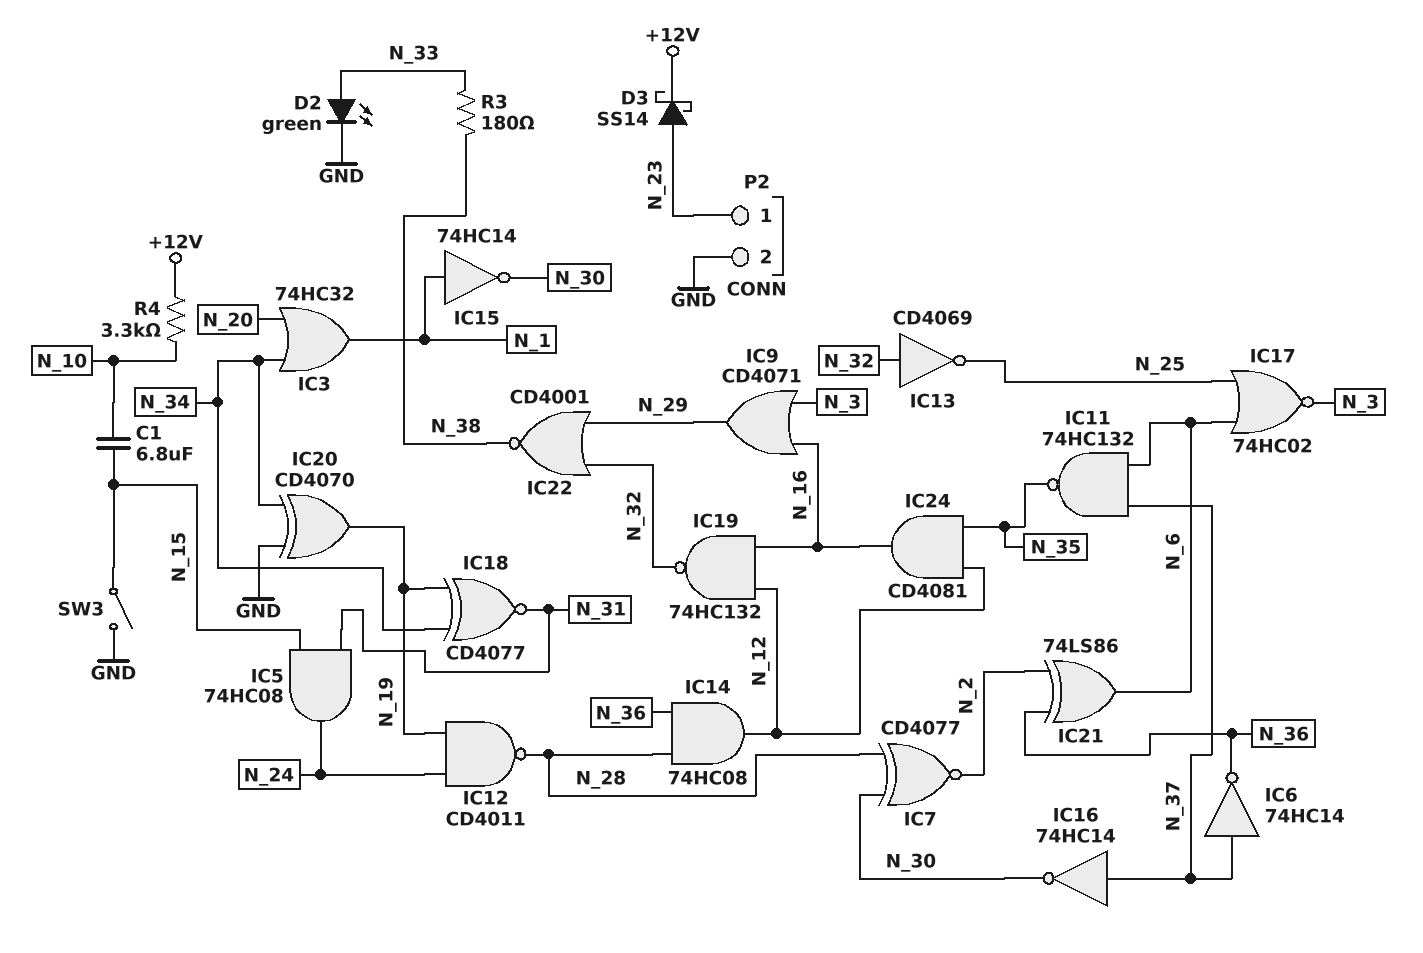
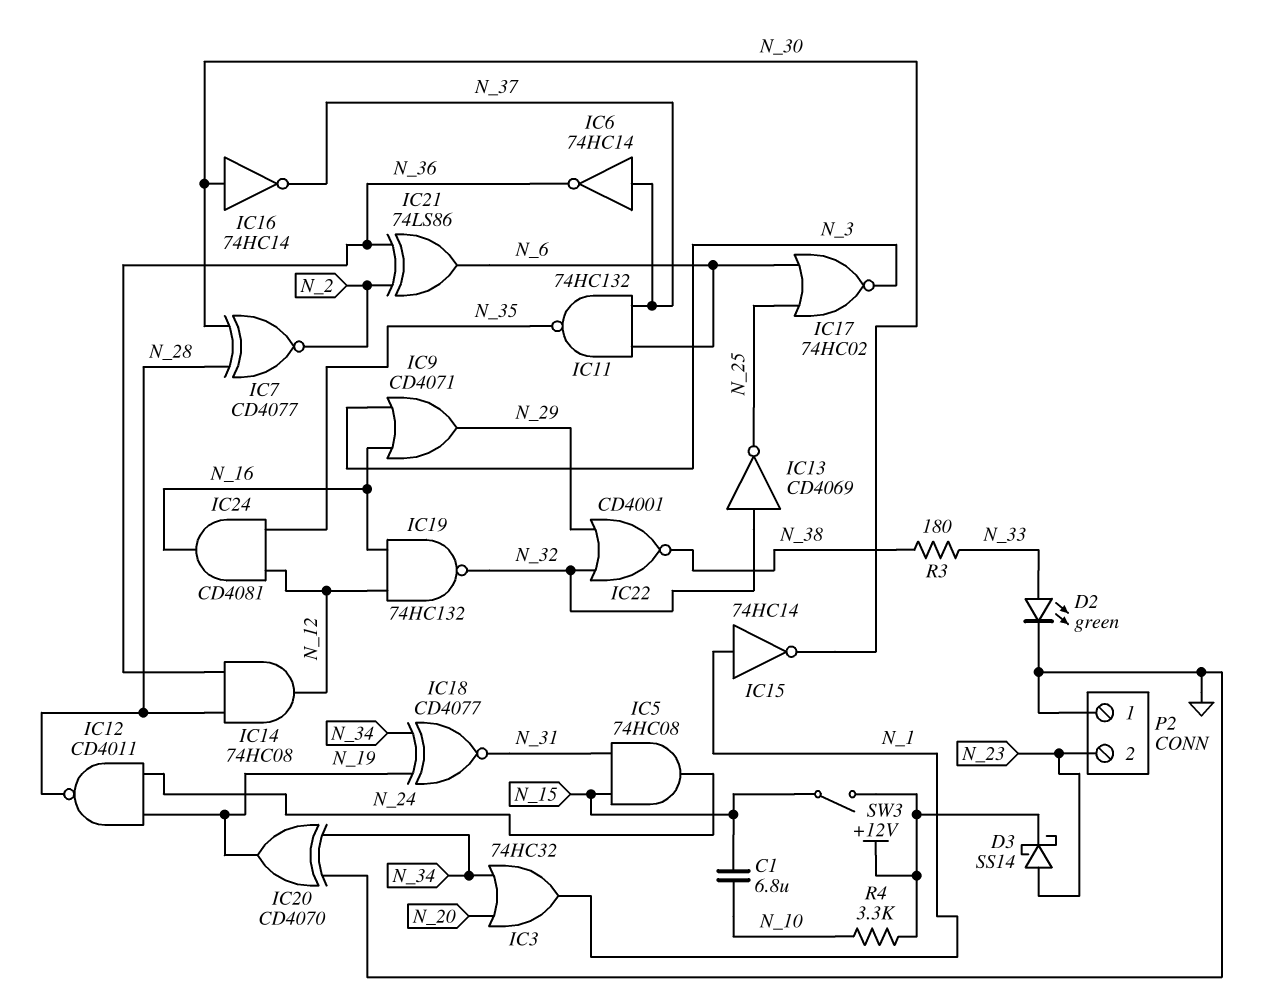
IC16: NOT 74HC14 (in N_37, out N_30) -> NOT 74HC14 (in N_30, out N_37)
P2 pin 1: N_23 -> GND
P2 pin 2: GND -> N_23
SW3: switch (GND, N_15) -> switch (+12V, N_15)

